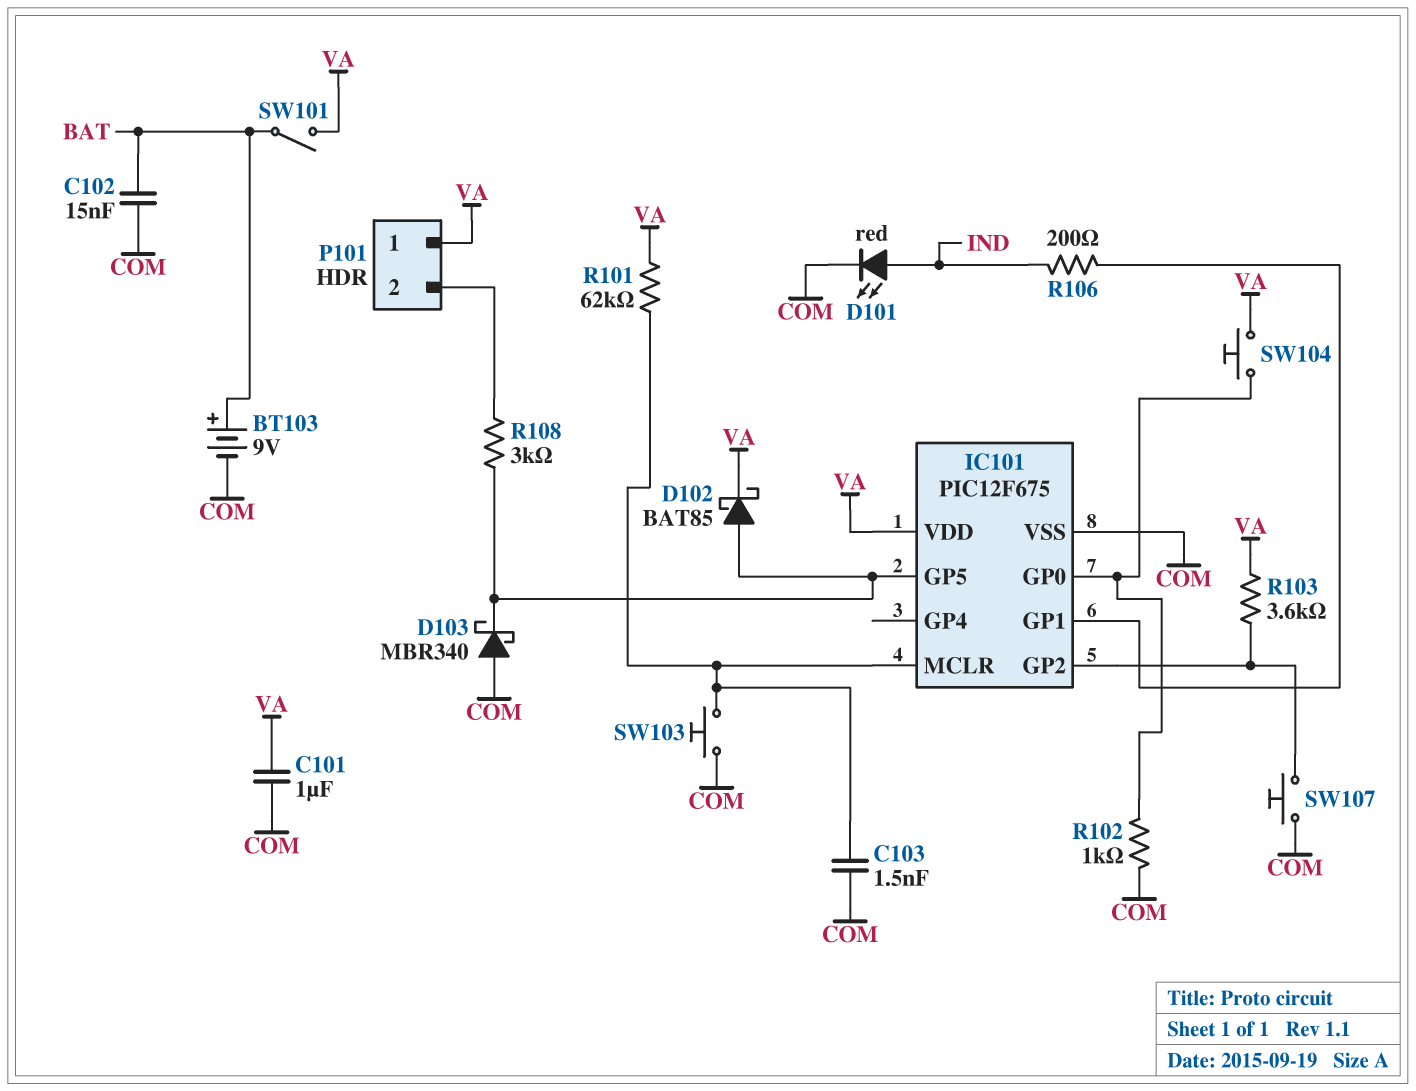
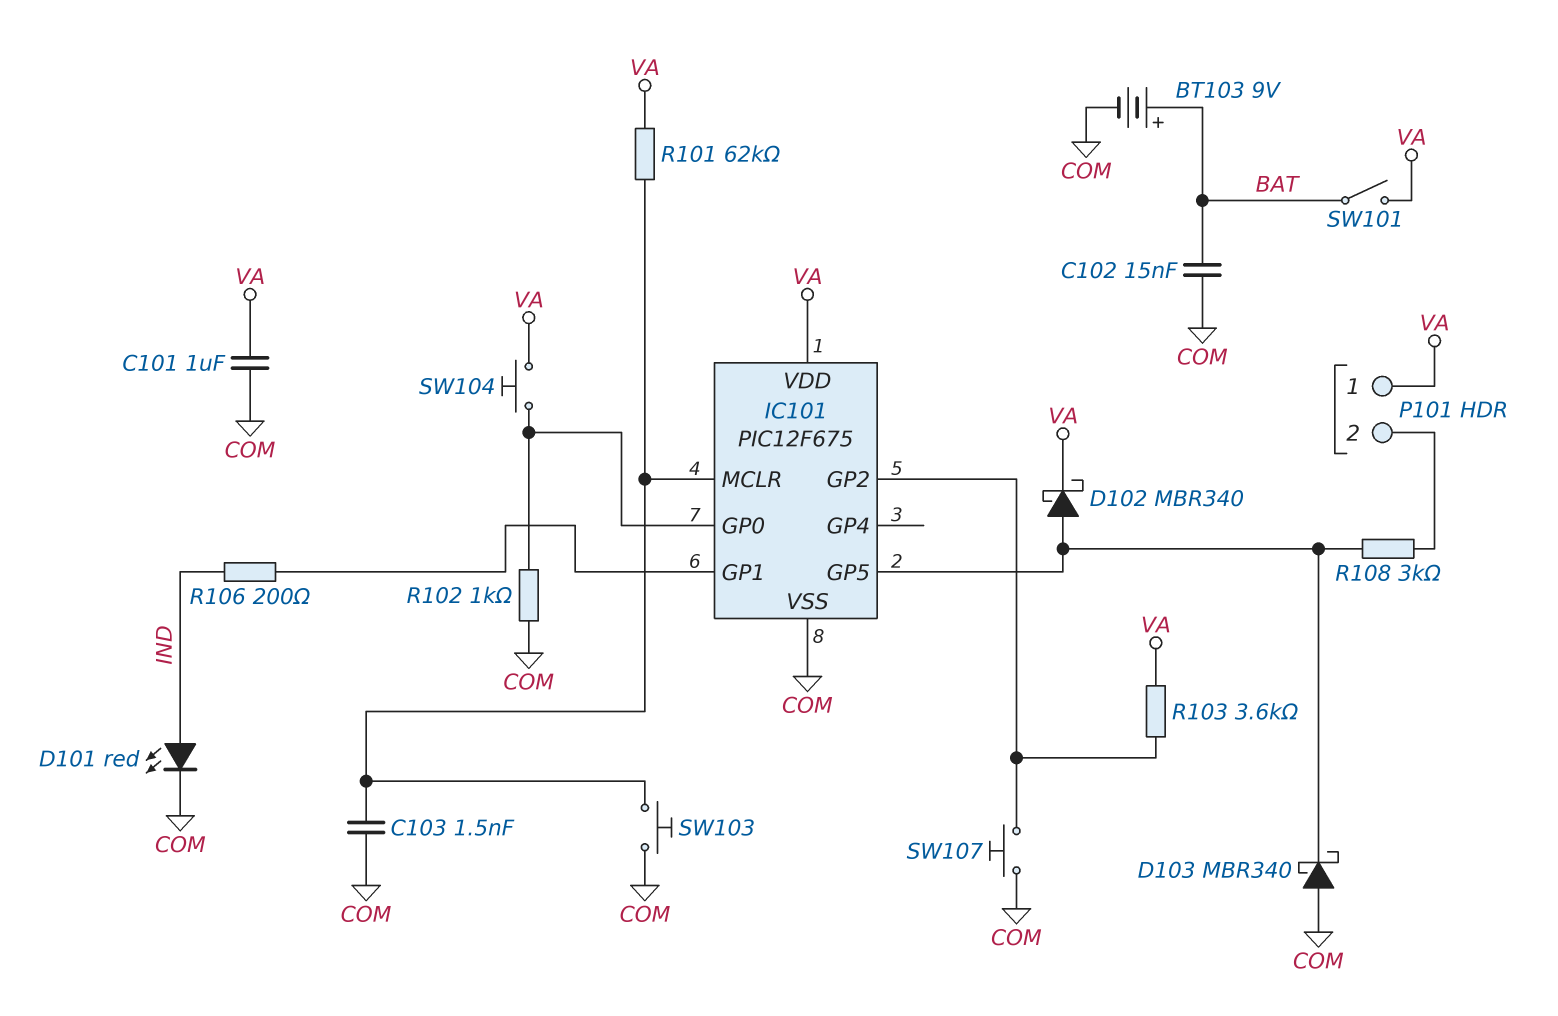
D102: schottky BAT85 (A IC101/GP5, K VA) -> schottky MBR340 (A IC101/GP5, K VA)

